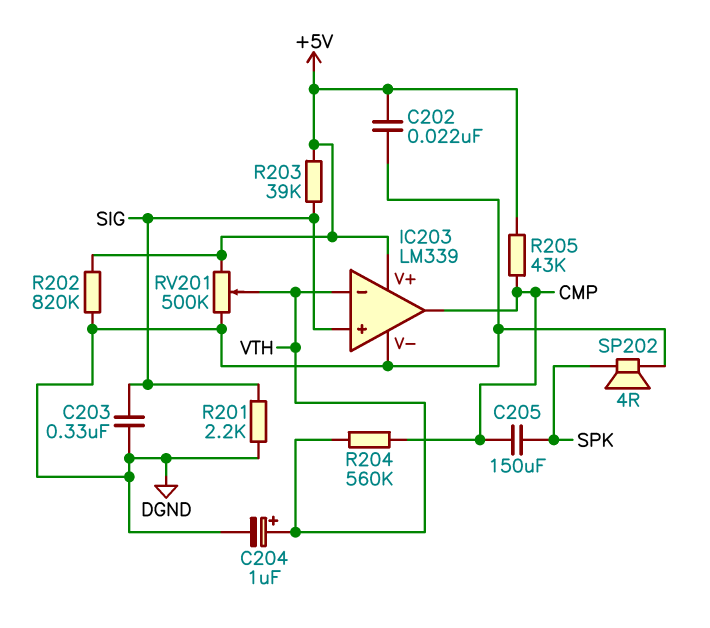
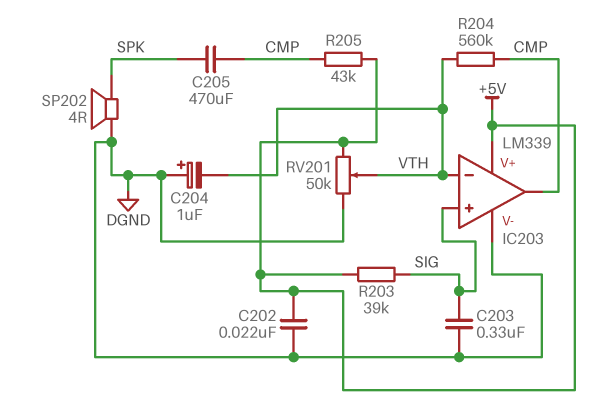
C204: 1uF (plus VTH, minus DGND) -> 1uF (plus DGND, minus VTH)
C205: 150uF (CMP, SPK) -> 470uF (CMP, SPK)
R201: 2.2k (DGND, SIG) -> none
R202: 820k (+5V, DGND) -> none
RV201: 500k (+5V, DGND, wiper VTH) -> 50k (+5V, DGND, wiper VTH)

